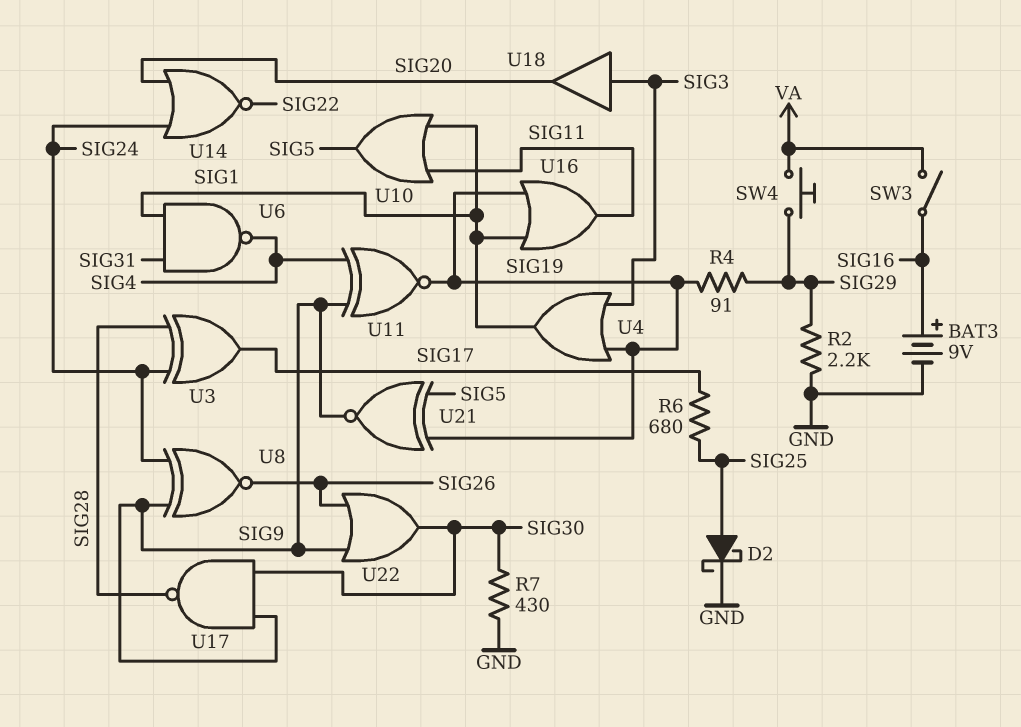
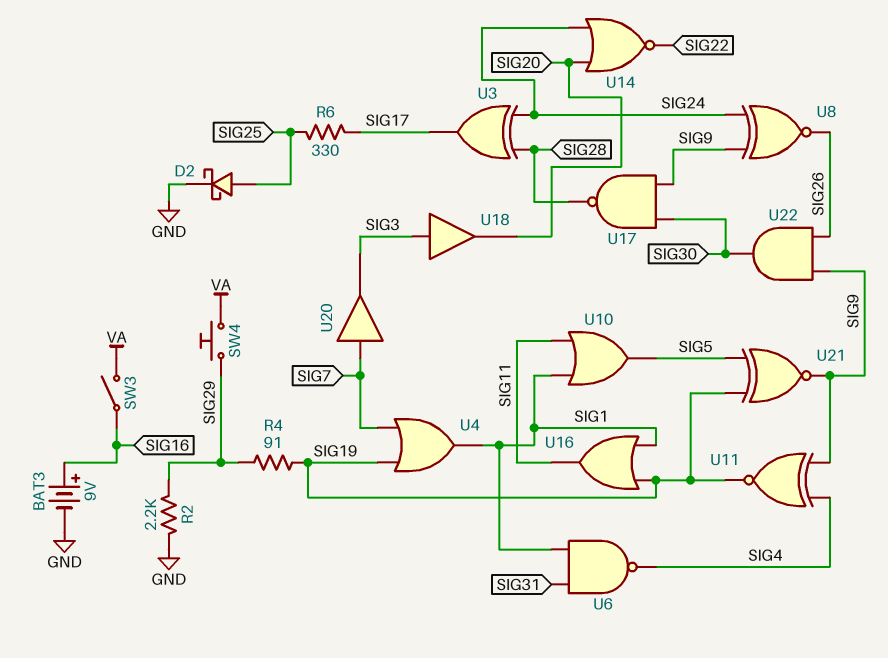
R6: 680 (SIG17, SIG25) -> 330 (SIG17, SIG25)
R7: 430 (GND, SIG30) -> none
U4: OR (in SIG3, in SIG19, out SIG1) -> OR (in SIG7, in SIG19, out SIG1)
U20: none -> buffer (in SIG7, out SIG3)
U22: OR (in SIG9, in SIG26, out SIG30) -> AND (in SIG9, in SIG26, out SIG30)

